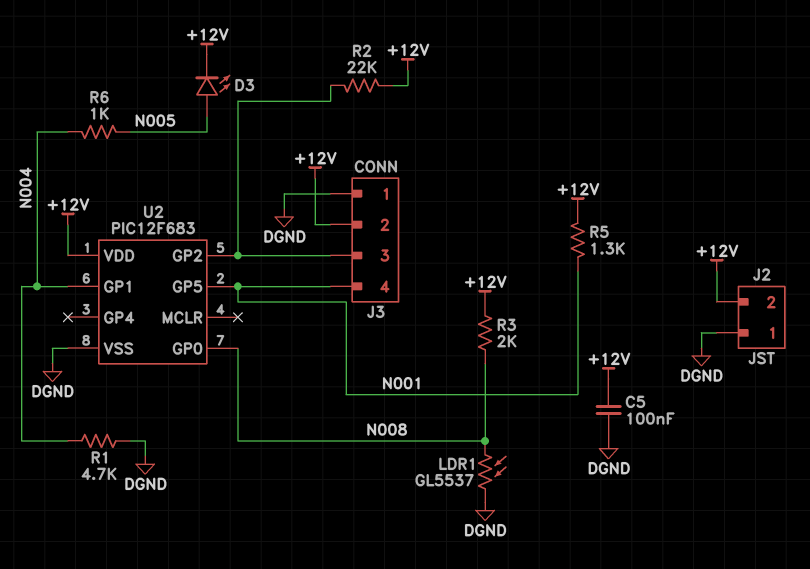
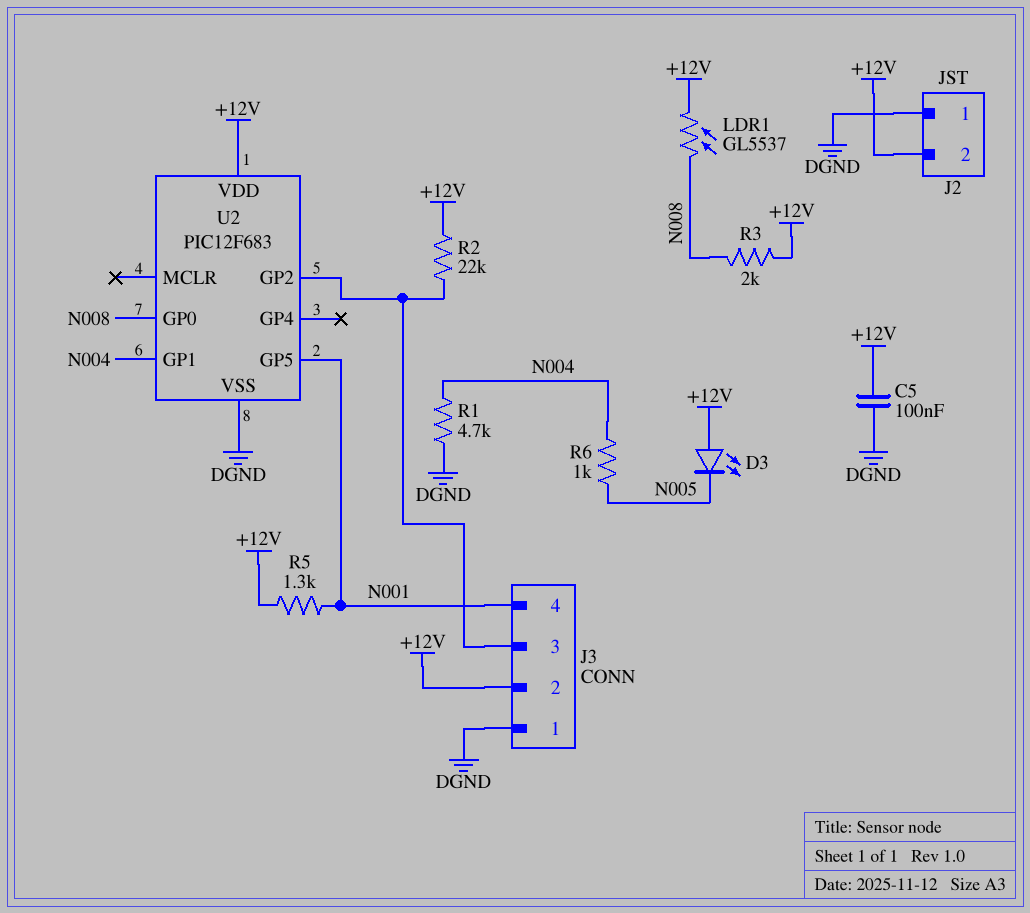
D3: LED (A N005, K +12V) -> LED (A +12V, K N005)
LDR1: GL5537 (DGND, N008) -> GL5537 (+12V, N008)

